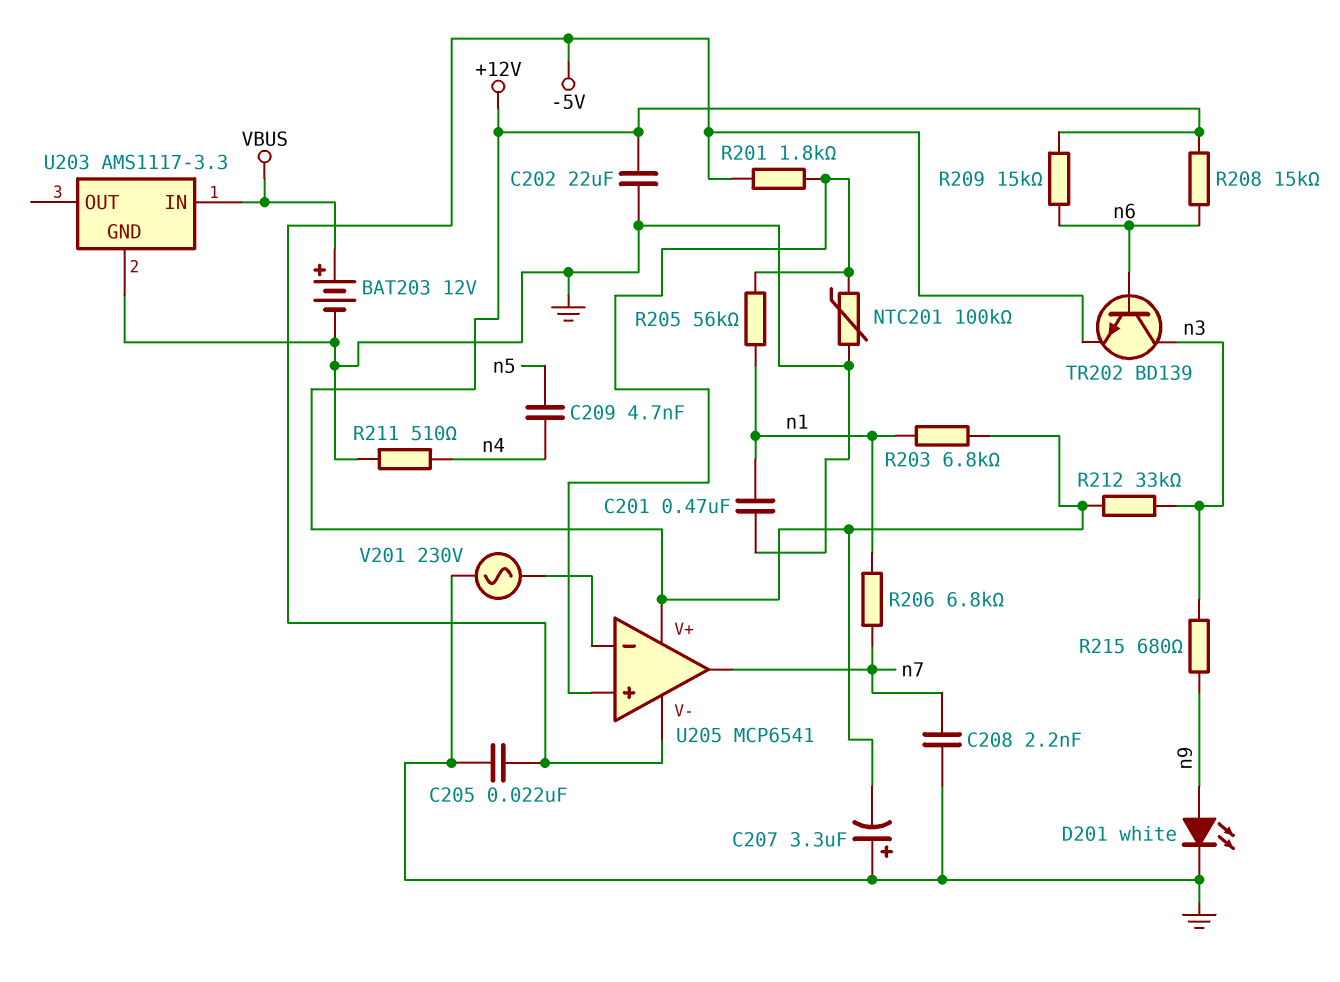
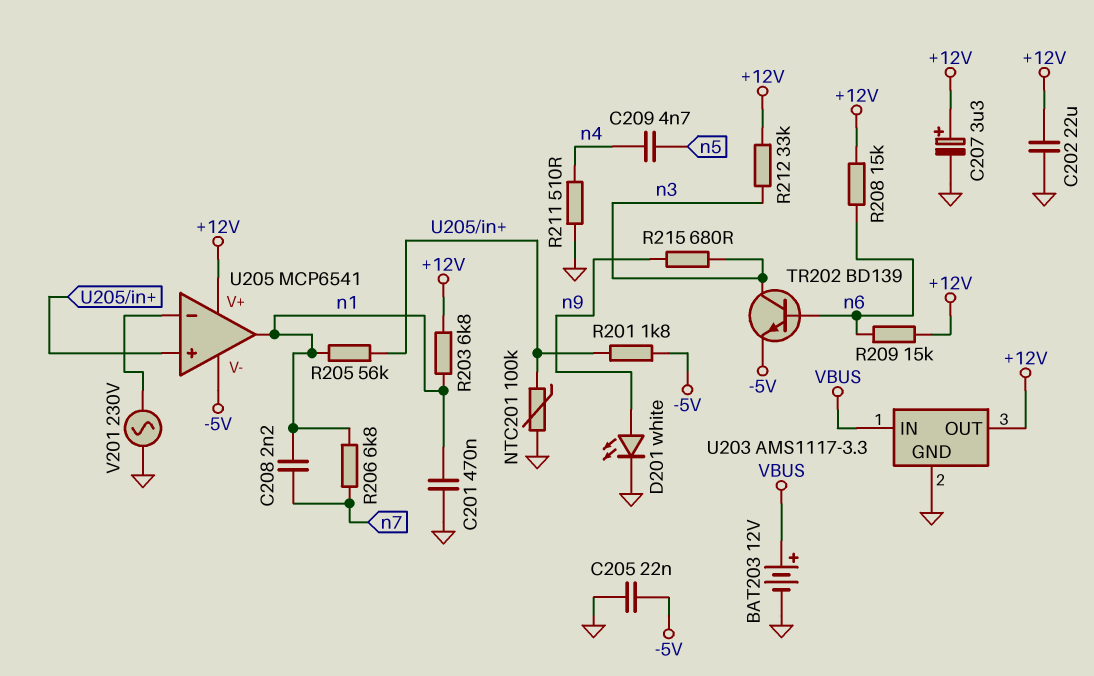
C207: 3.3uF (plus GND, minus +12V) -> 3.3uF (plus +12V, minus GND)
C208: 2.2nF (GND, n7) -> 2.2nF (n1, n7)
U203 pin OUT: none -> +12V
U205 pin out: n7 -> n1

